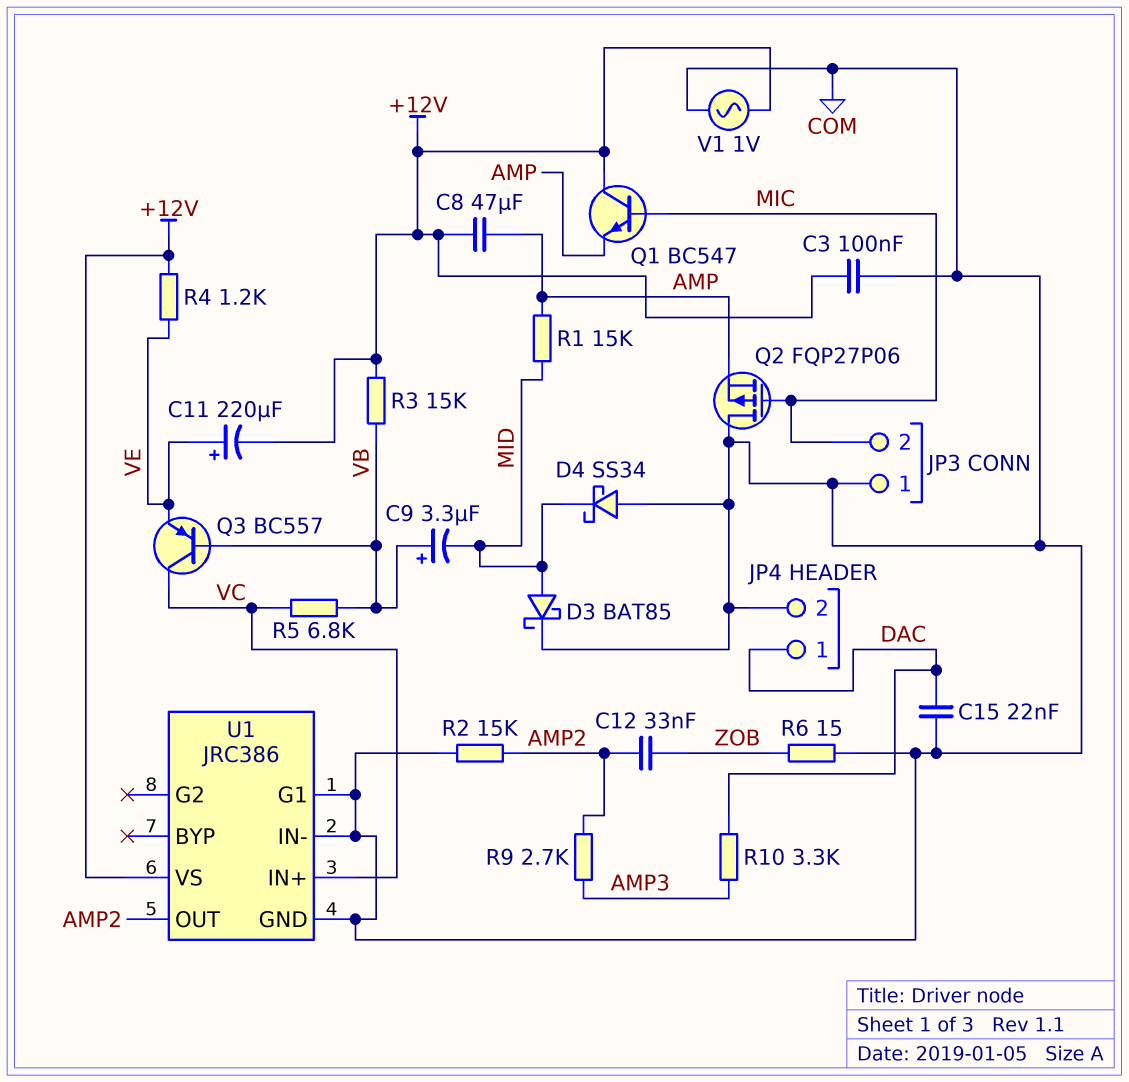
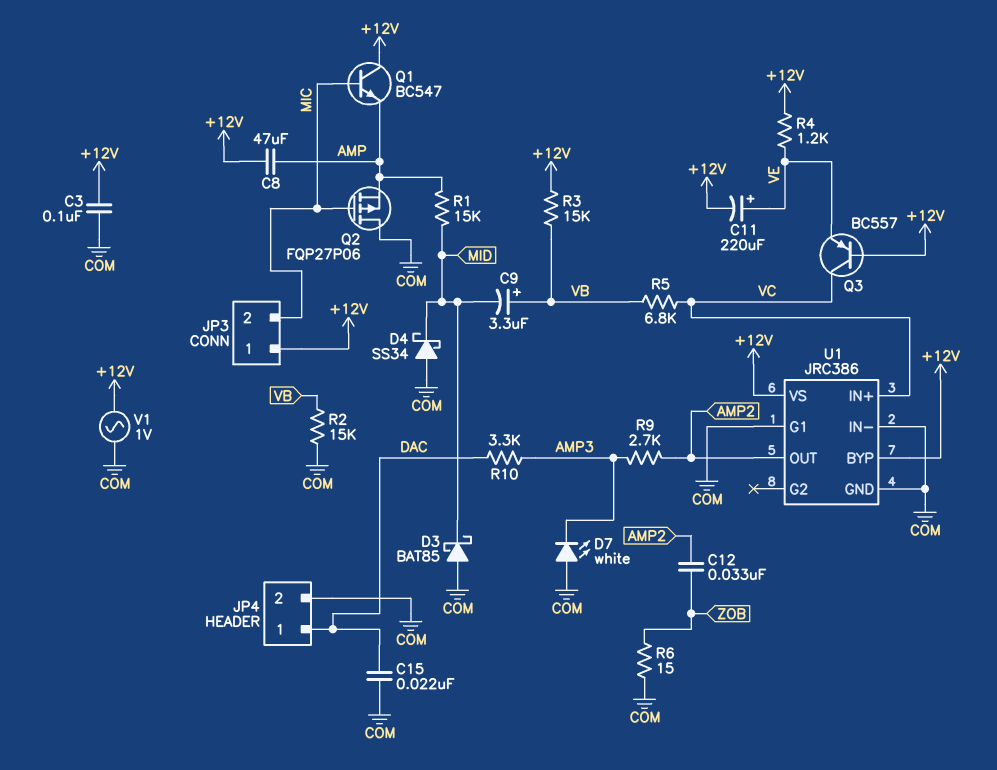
D3: schottky BAT85 (A MID, K COM) -> schottky BAT85 (A COM, K MID)
D7: none -> LED white (A COM, K AMP3)
JP3 pin 1: COM -> +12V
Q3: PNP BC557 (B VB, C VC, E VE) -> PNP BC557 (B +12V, C VC, E VE)
R2: 15k (AMP2, COM) -> 15k (COM, VB)
U1 pin BYP: none -> +12V

